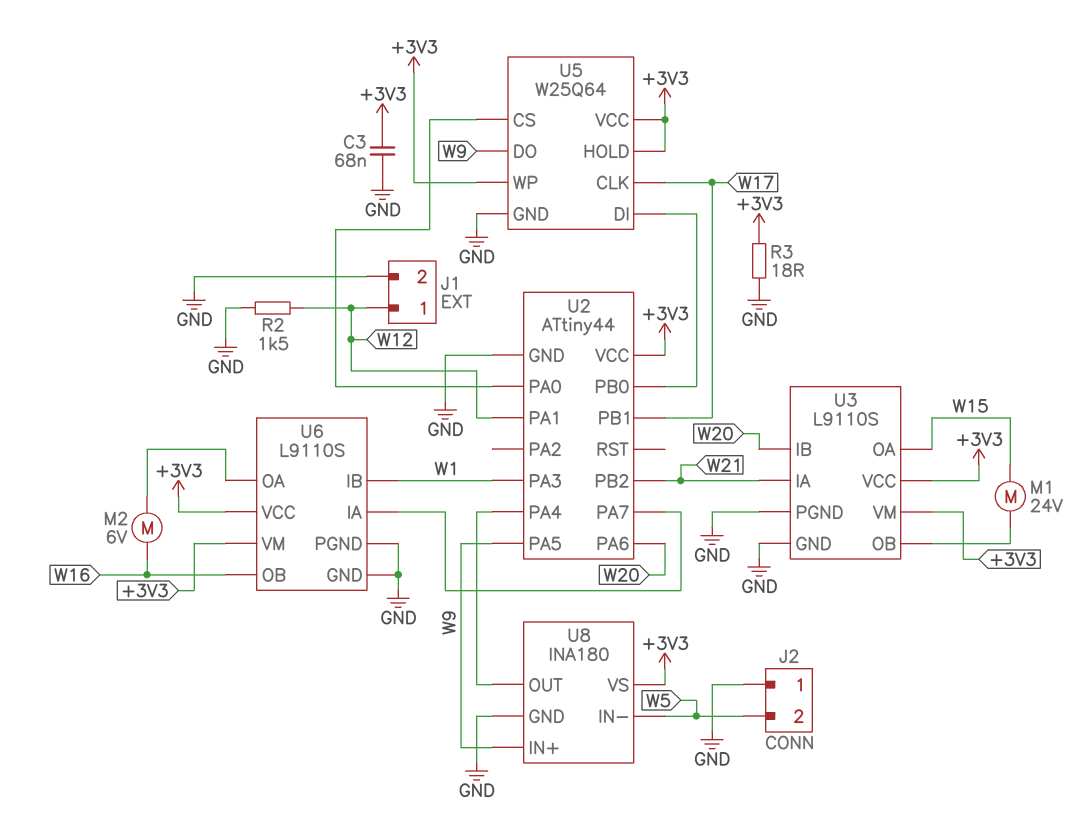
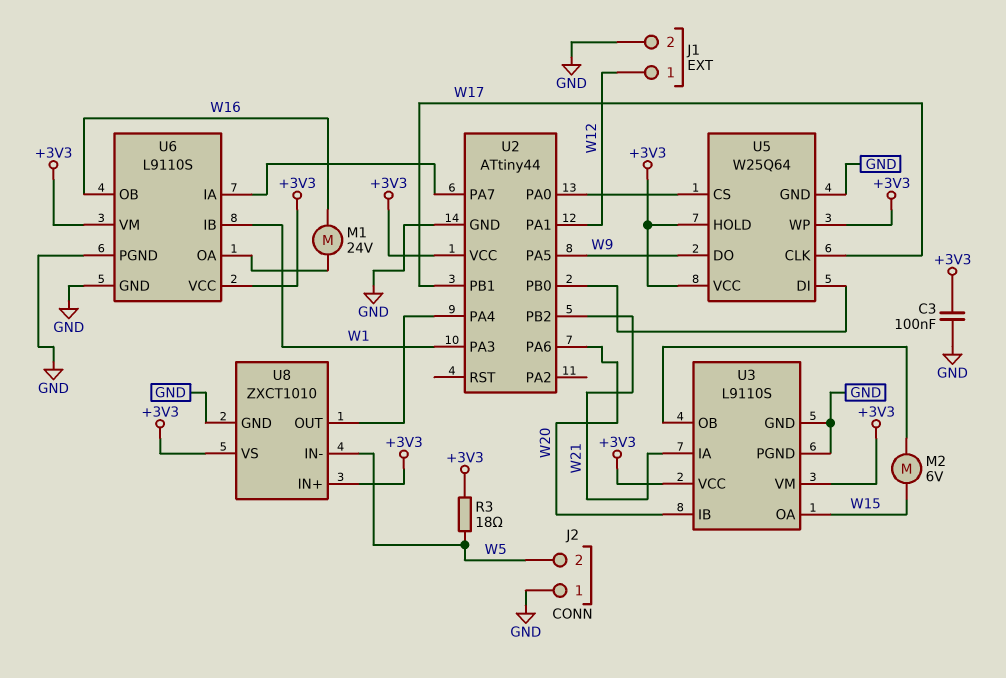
C3: 68nF (+3V3, GND) -> 100nF (+3V3, GND)
M1: motor 24V (U3/OB, W15) -> motor 24V (U6/OA, W16)
M2: motor 6V (U6/OA, W16) -> motor 6V (U3/OB, W15)
R2: 1.5k (GND, W12) -> none
R3: 18 (+3V3, GND) -> 18 (+3V3, W5)
U8: INA180 -> ZXCT1010
U8 pin IN+: W9 -> +3V3

